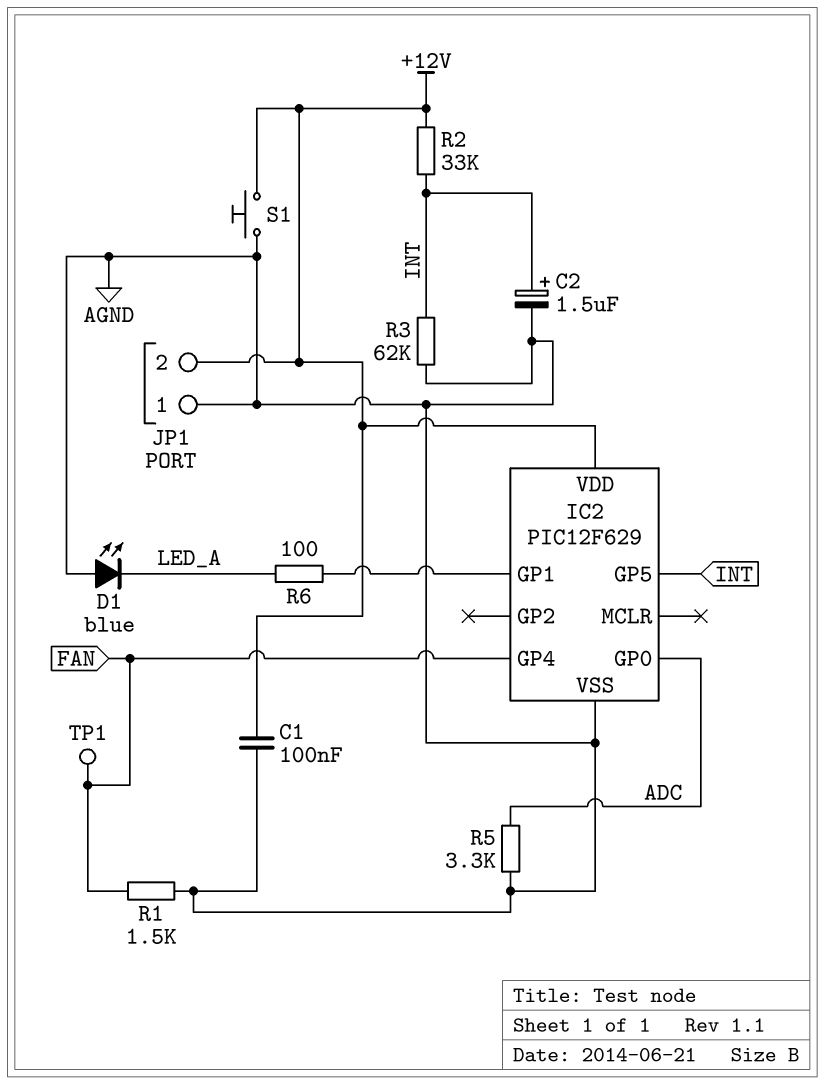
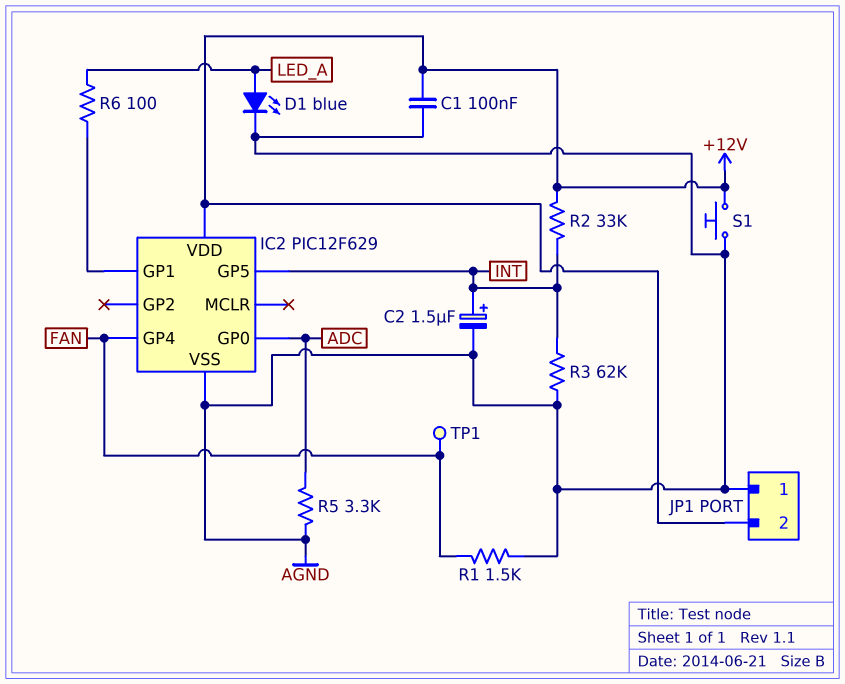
D1: LED blue (A AGND, K LED_A) -> LED blue (A LED_A, K AGND)

